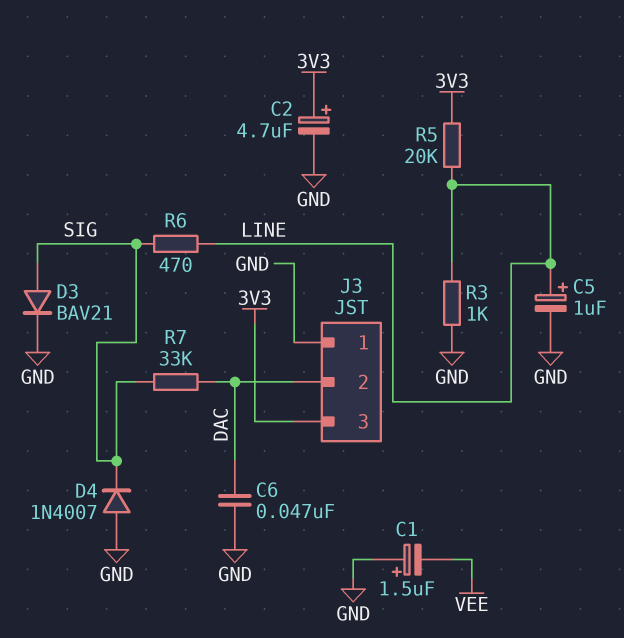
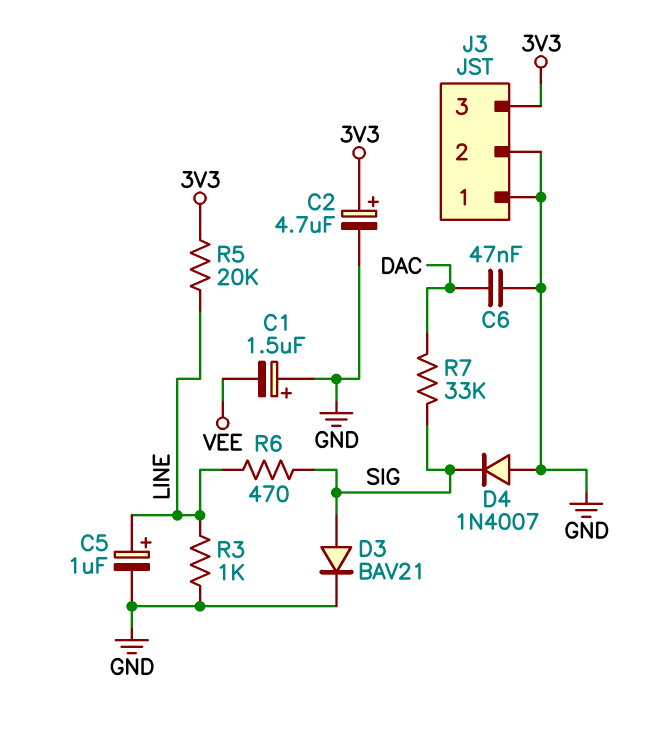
J3 pin 2: DAC -> GND

